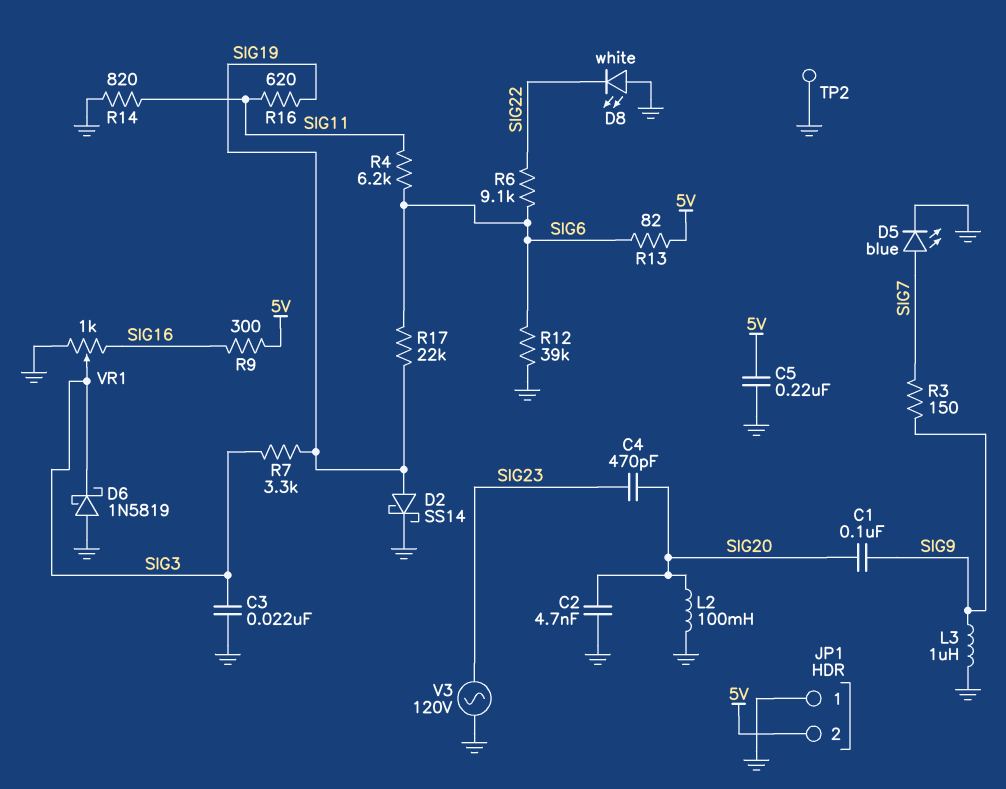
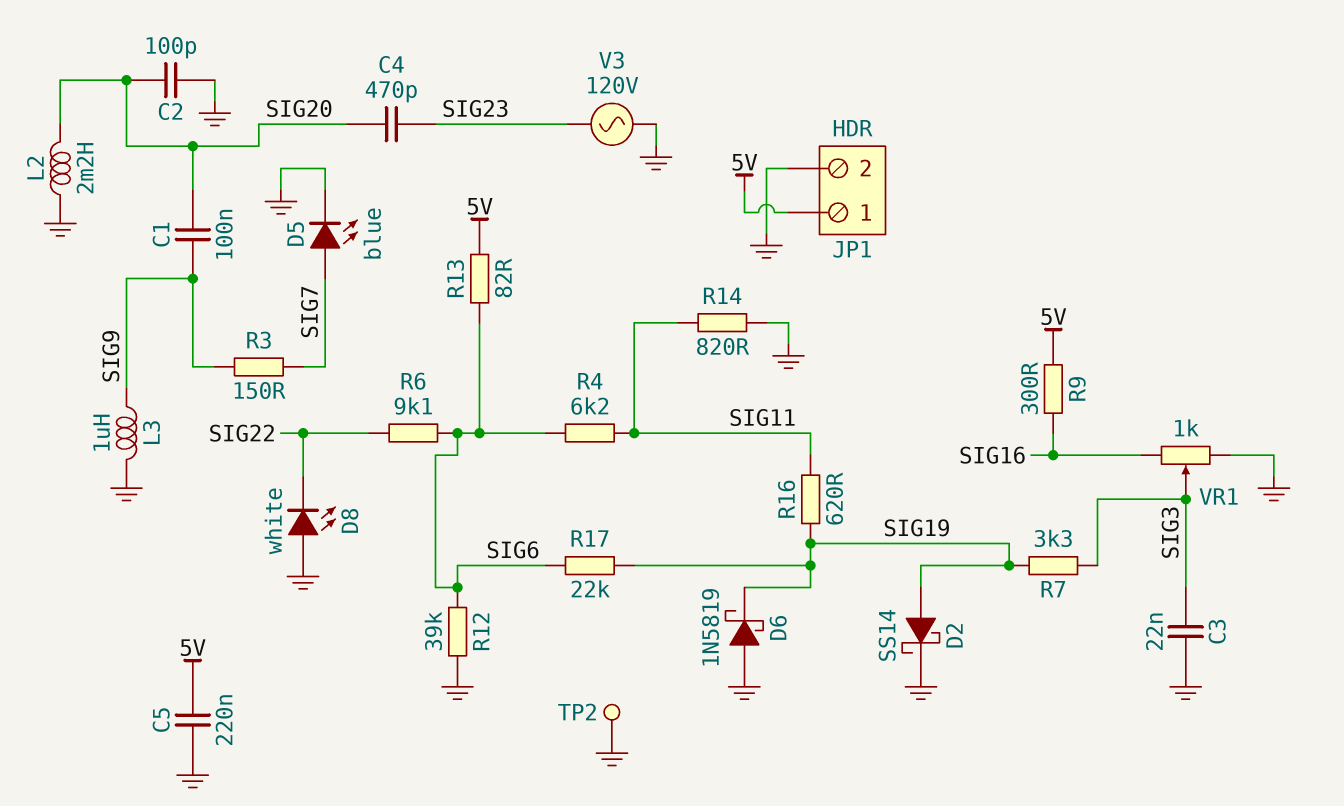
C2: 4.7nF (GND, SIG20) -> 100pF (GND, SIG20)
D6: schottky 1N5819 (A GND, K SIG3) -> schottky 1N5819 (A GND, K SIG19)
JP1 pin 1: GND -> 5V
JP1 pin 2: 5V -> GND
L2: 100mH (GND, SIG20) -> 2.2mH (GND, SIG20)

